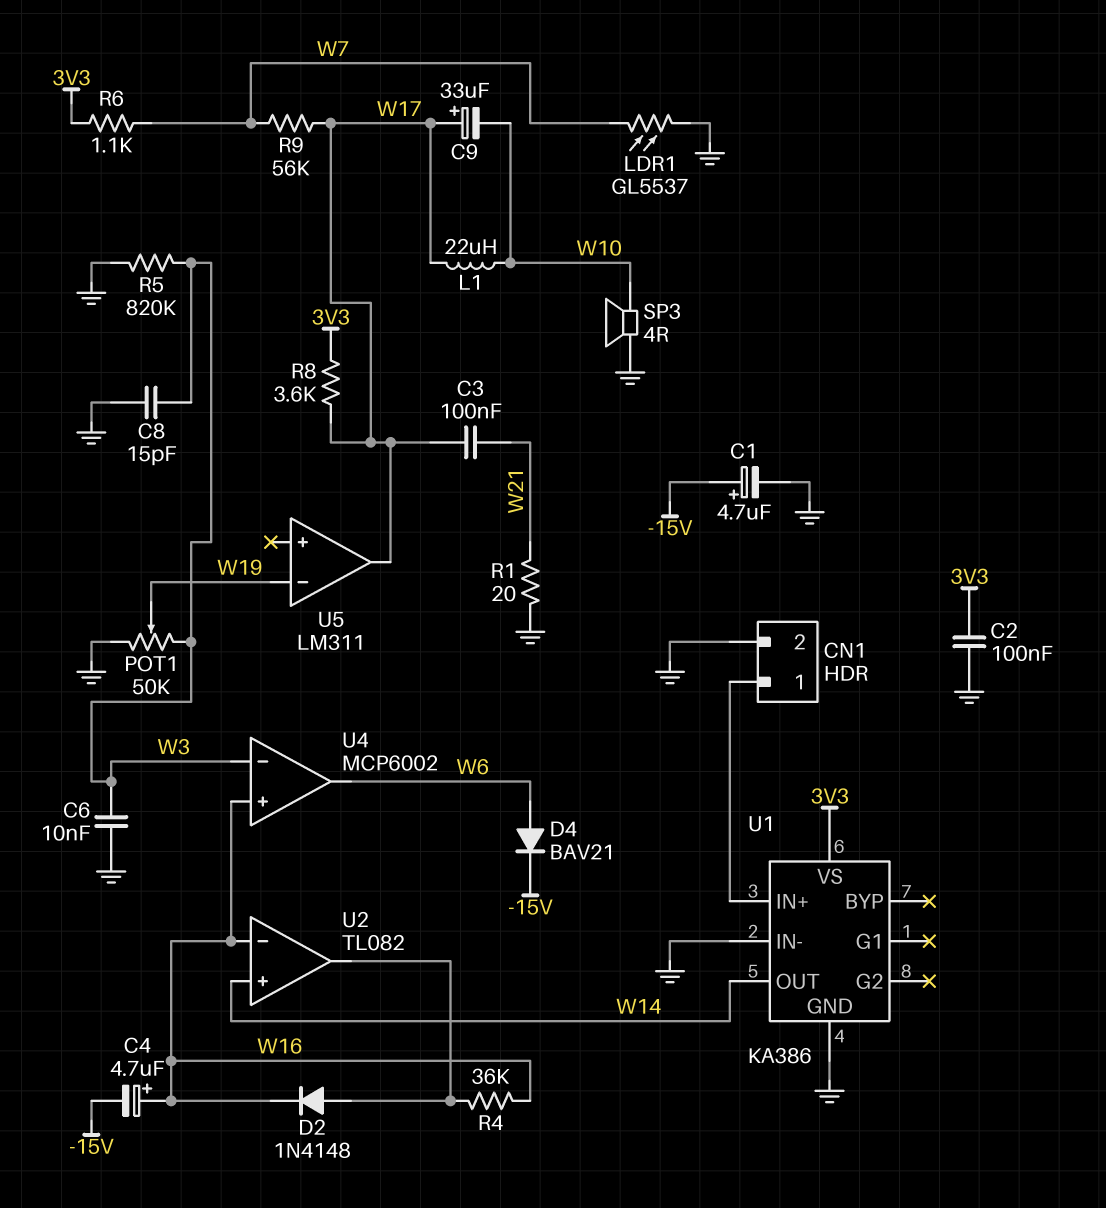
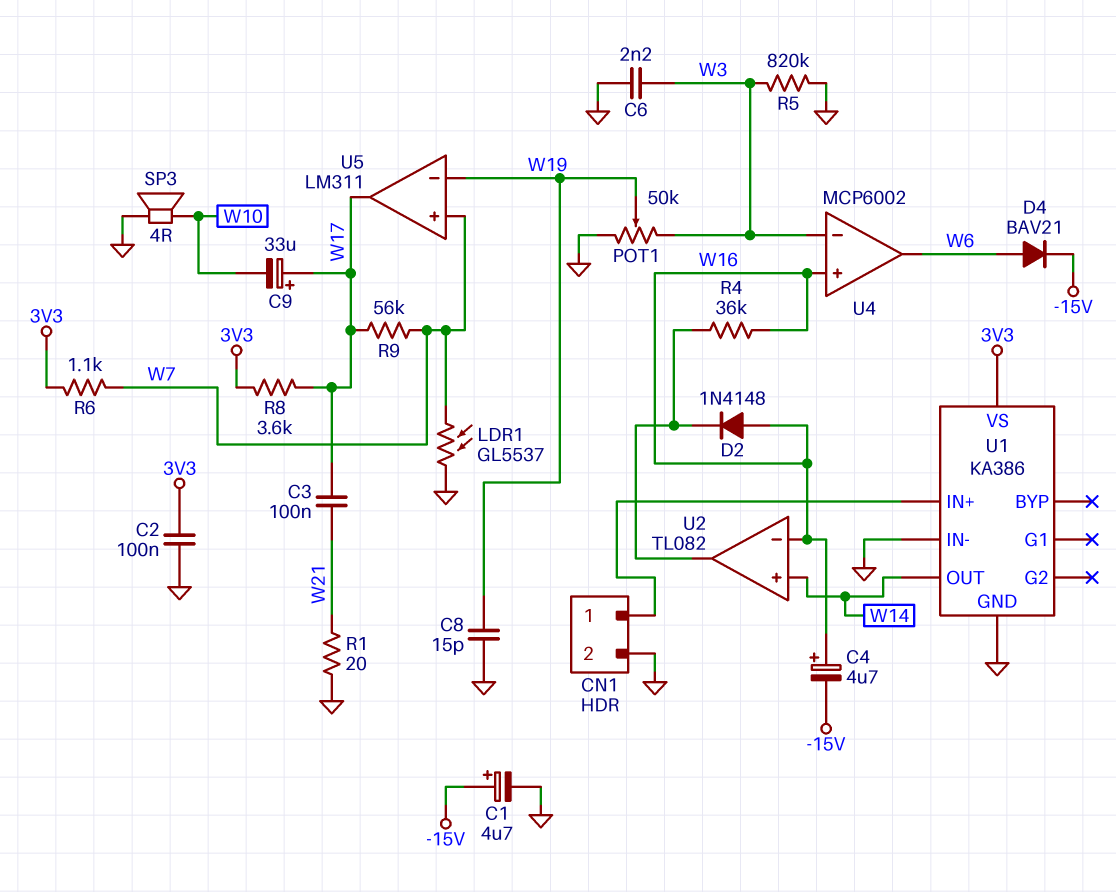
C6: 10nF (GND, W3) -> 2.2nF (GND, W3)
C8: 15pF (GND, W3) -> 15pF (GND, W19)
D2: diode 1N4148 (A U2/out, K W16) -> diode 1N4148 (A W16, K U2/out)
L1: 22uH (W10, W17) -> none
U5 pin in+: none -> W7

